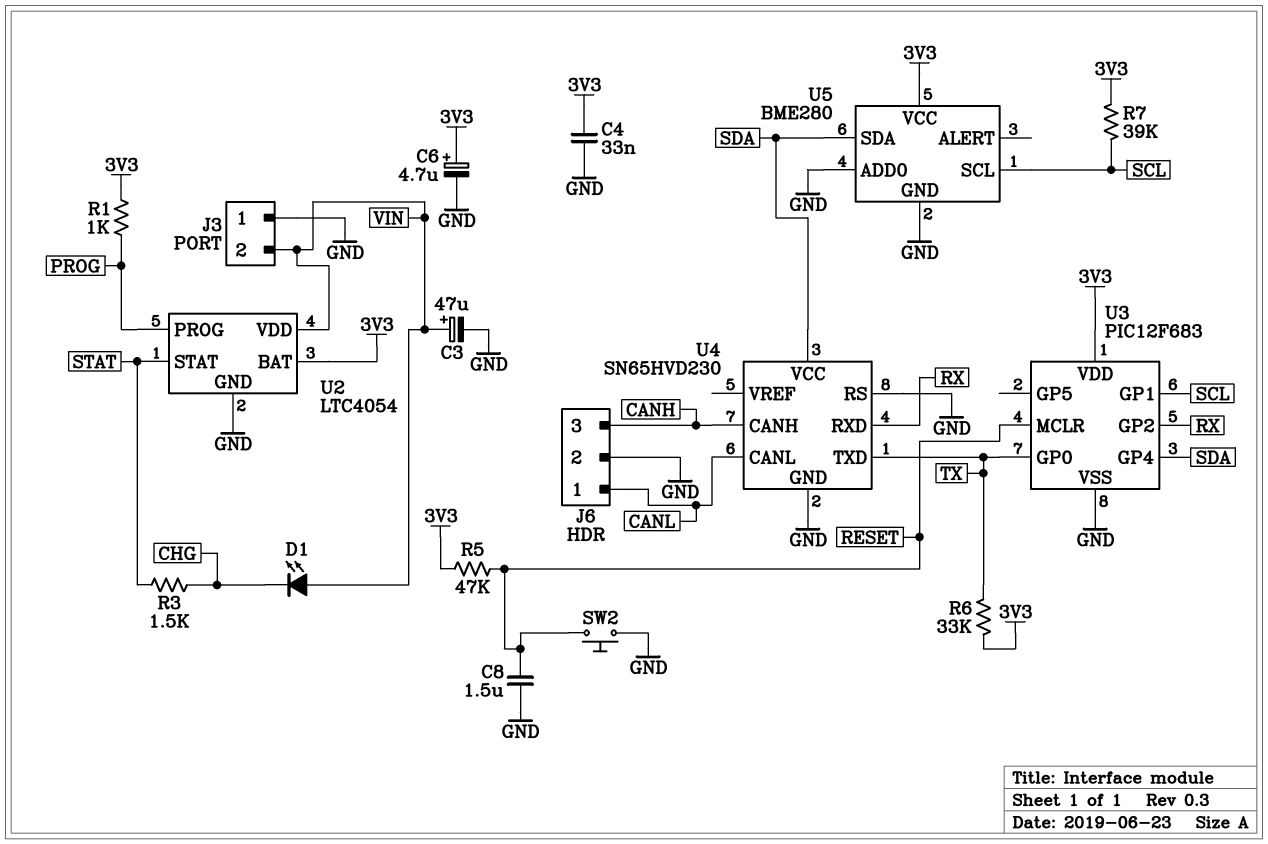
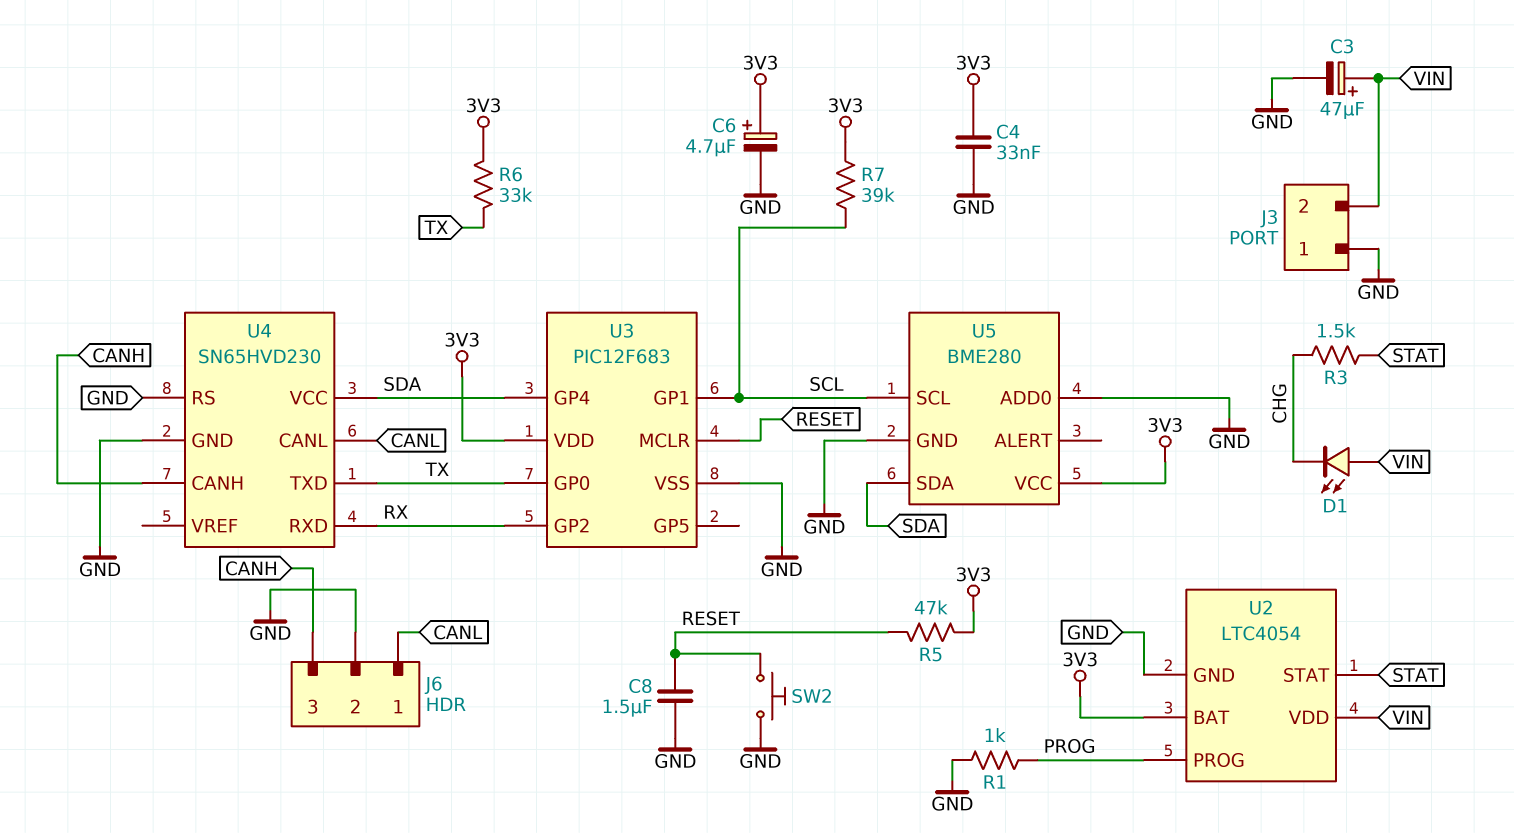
R1: 1k (3V3, PROG) -> 1k (GND, PROG)

